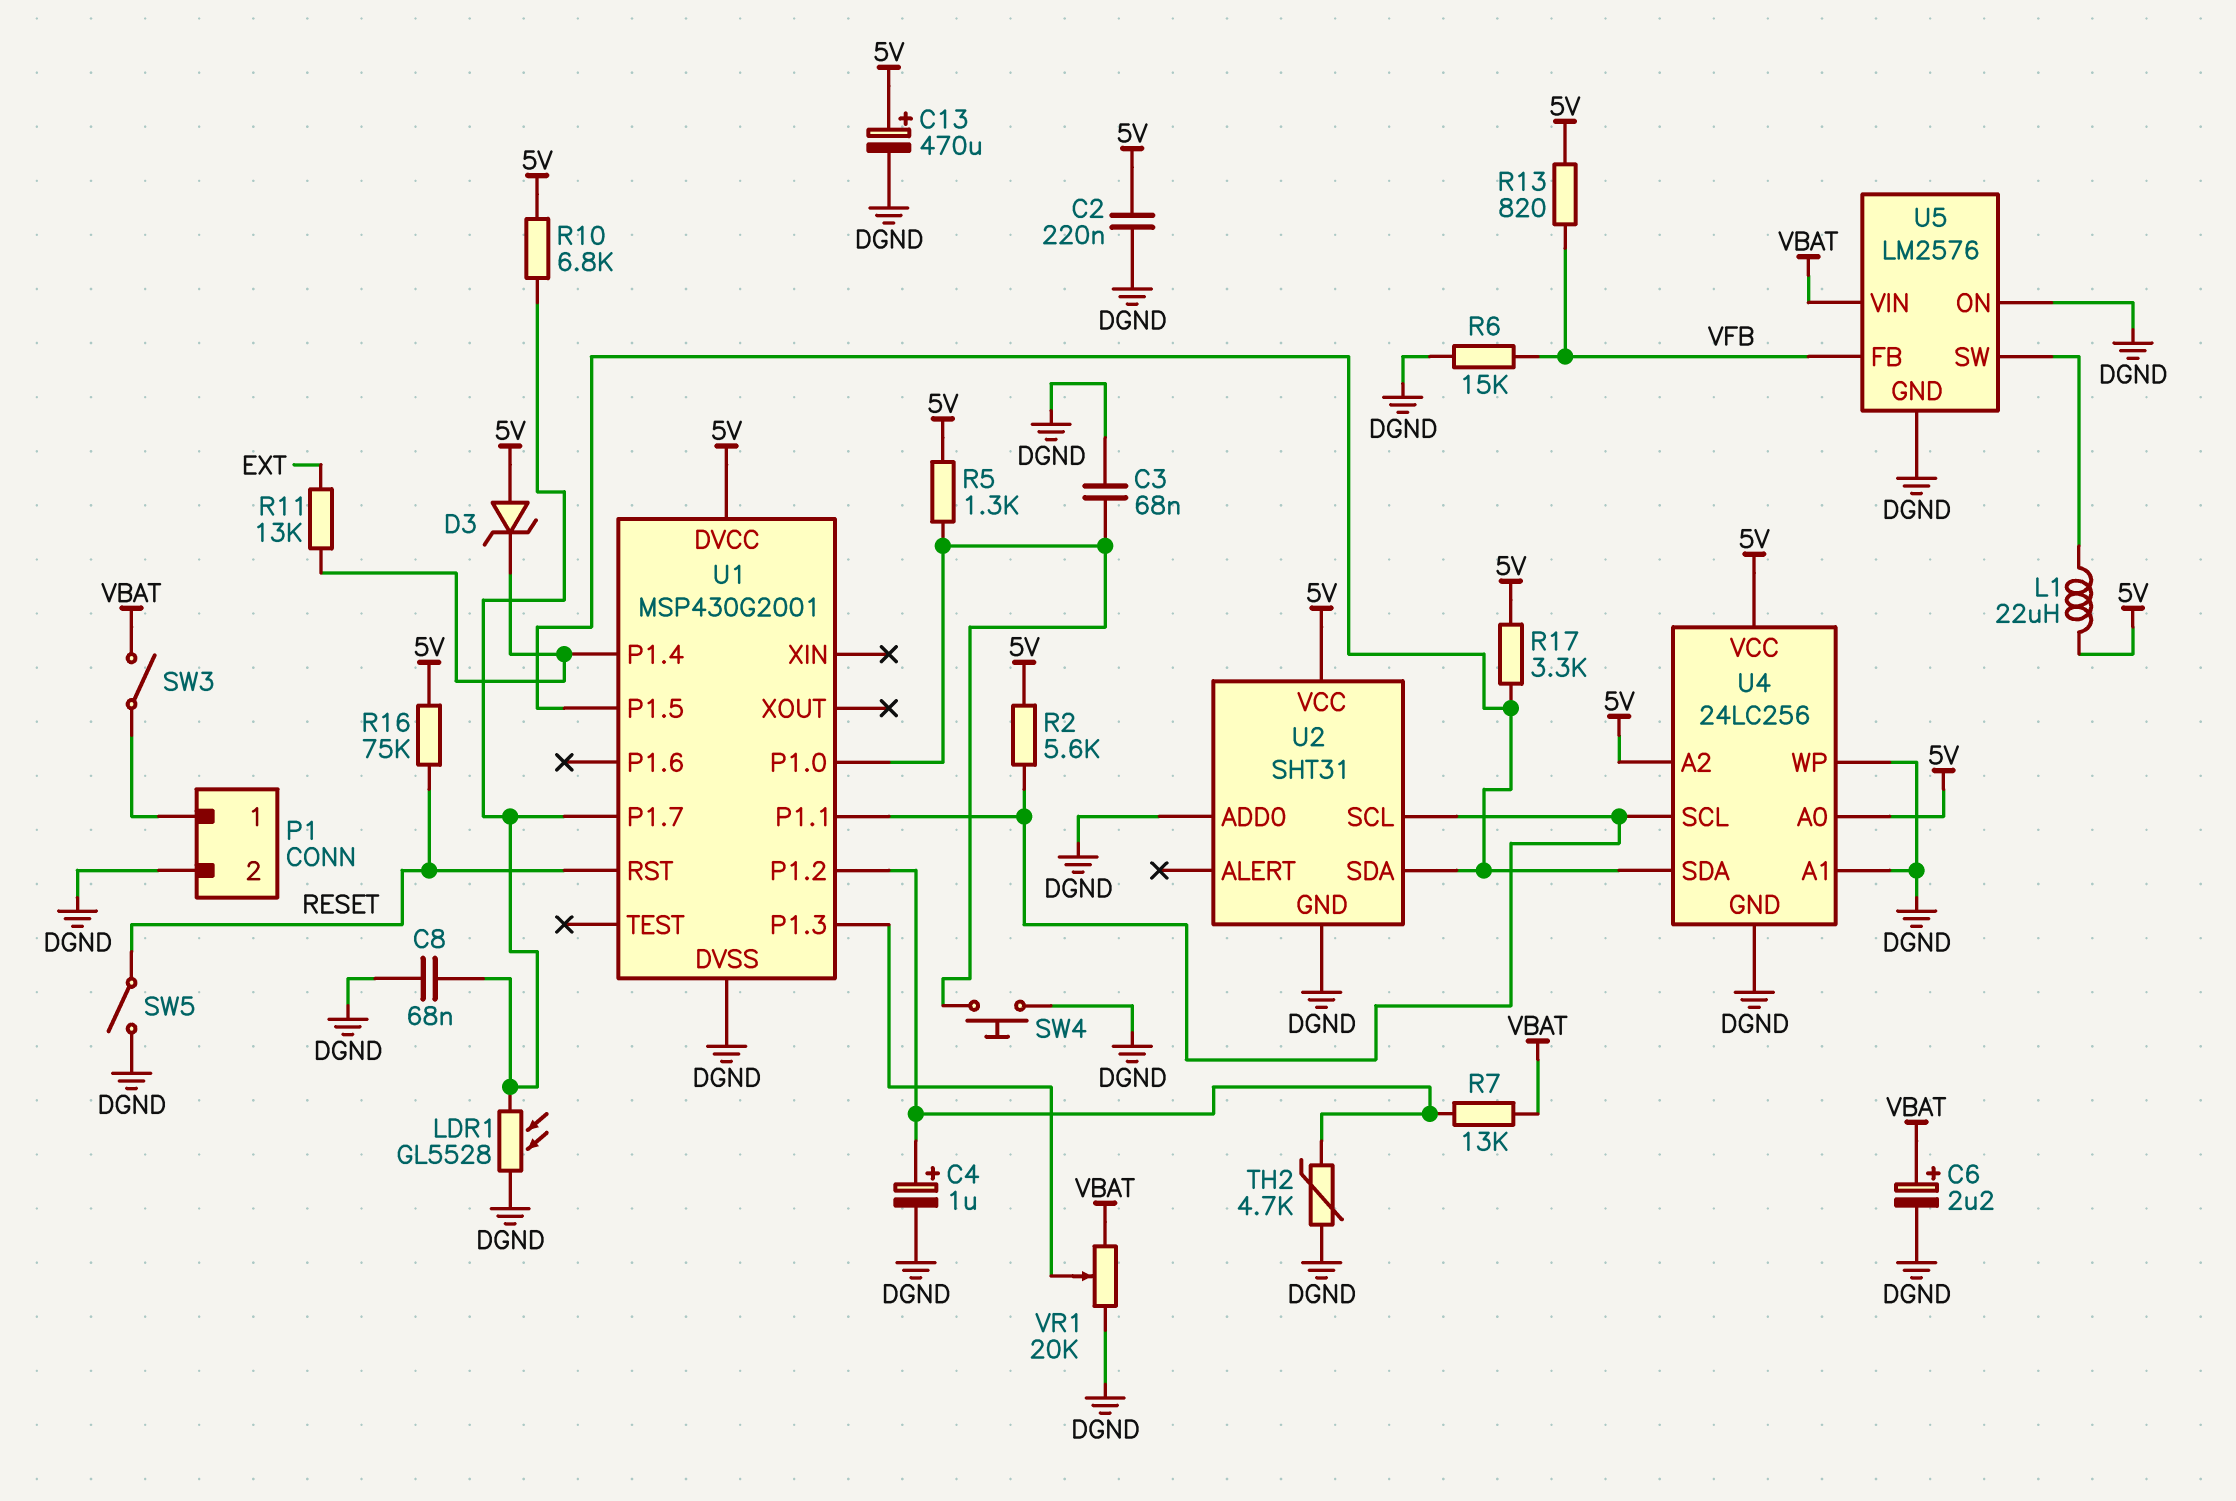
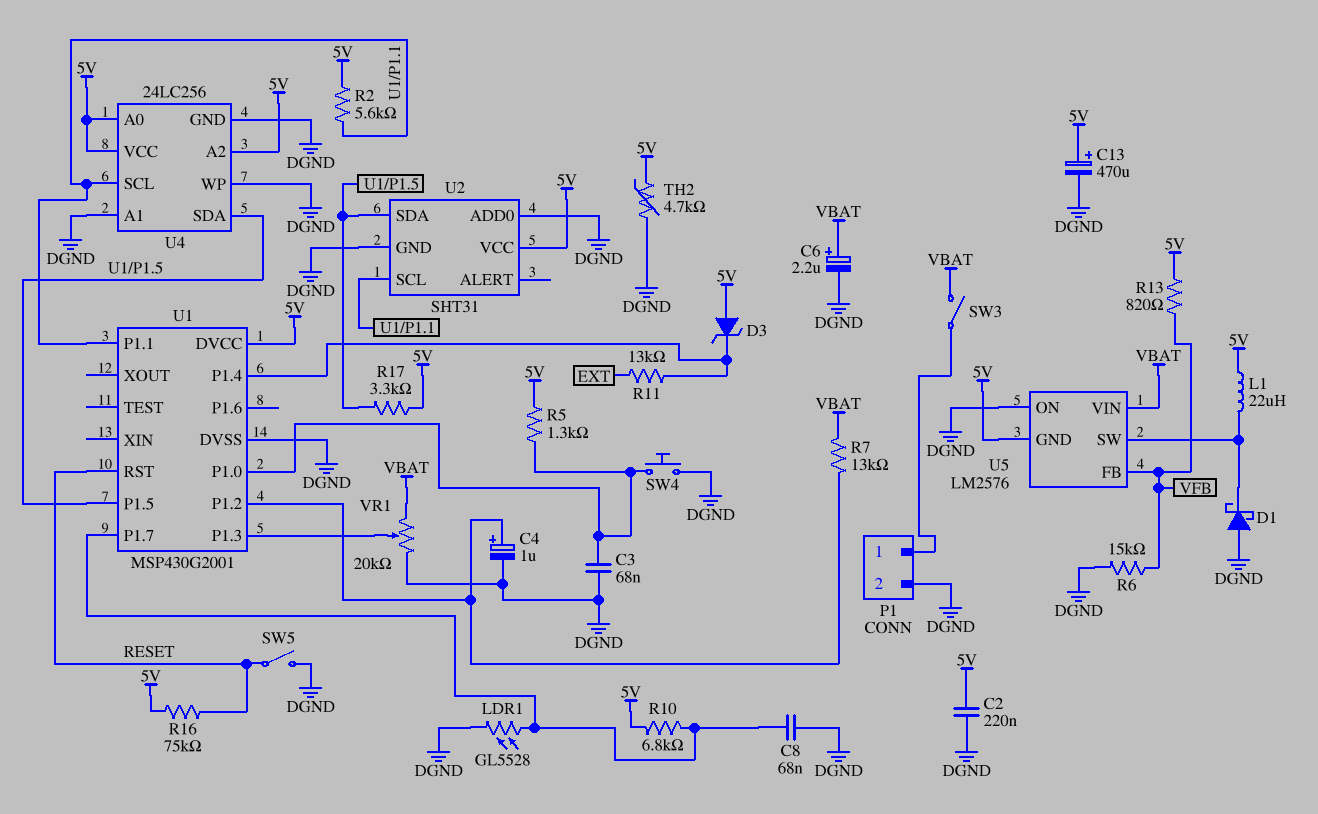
D1: none -> schottky (A DGND, K U5/SW)
TH2: 4.7k (DGND, U1/P1.2) -> 4.7k (5V, DGND)
U5 pin GND: DGND -> 5V

